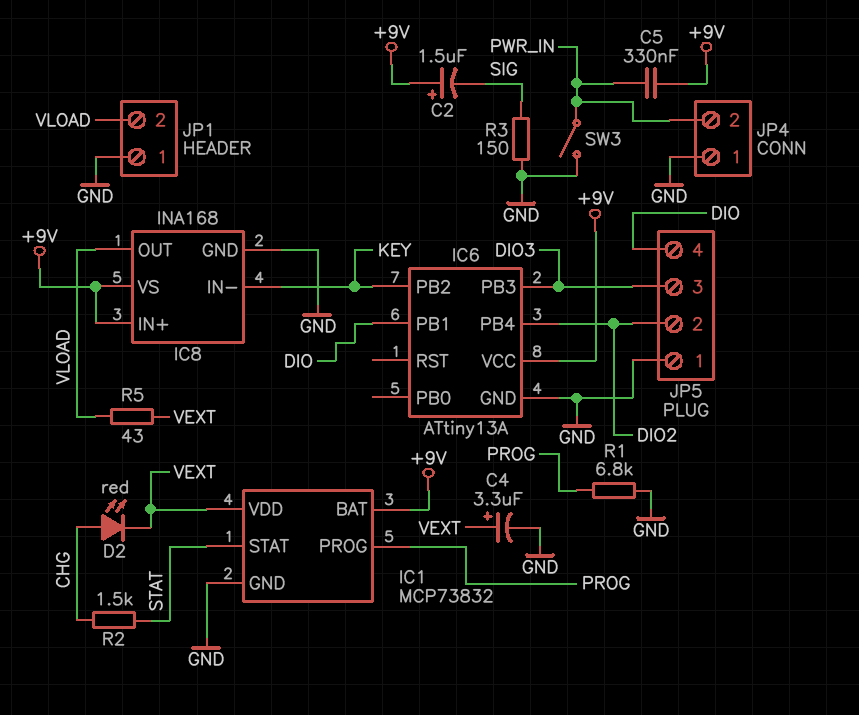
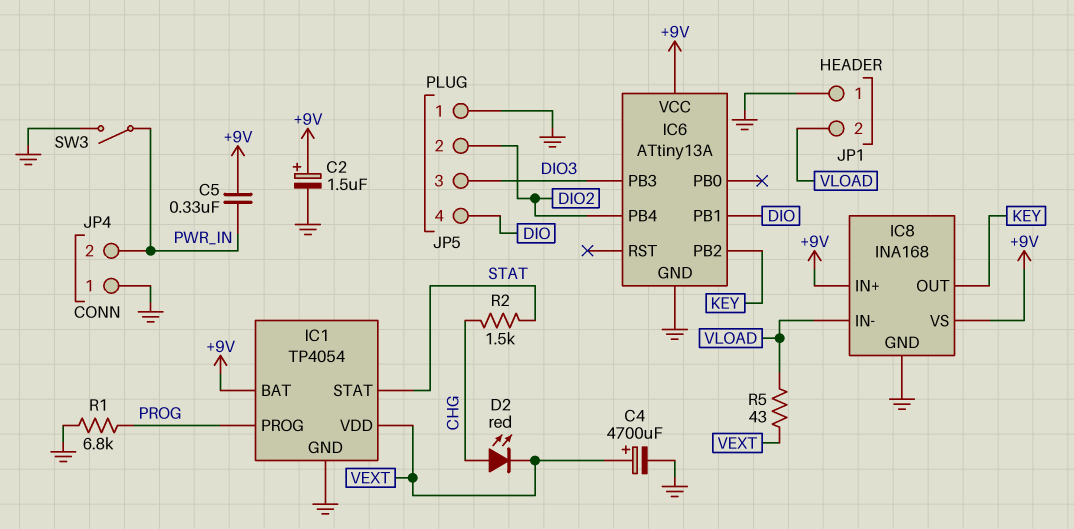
C2: 1.5uF (plus +9V, minus SIG) -> 1.5uF (plus +9V, minus GND)
C4: 3.3uF (plus VEXT, minus GND) -> 4700uF (plus VEXT, minus GND)
IC1: MCP73832 -> TP4054
IC8 pin IN-: KEY -> VLOAD
IC8 pin OUT: VLOAD -> KEY
R3: 150 (GND, SIG) -> none

